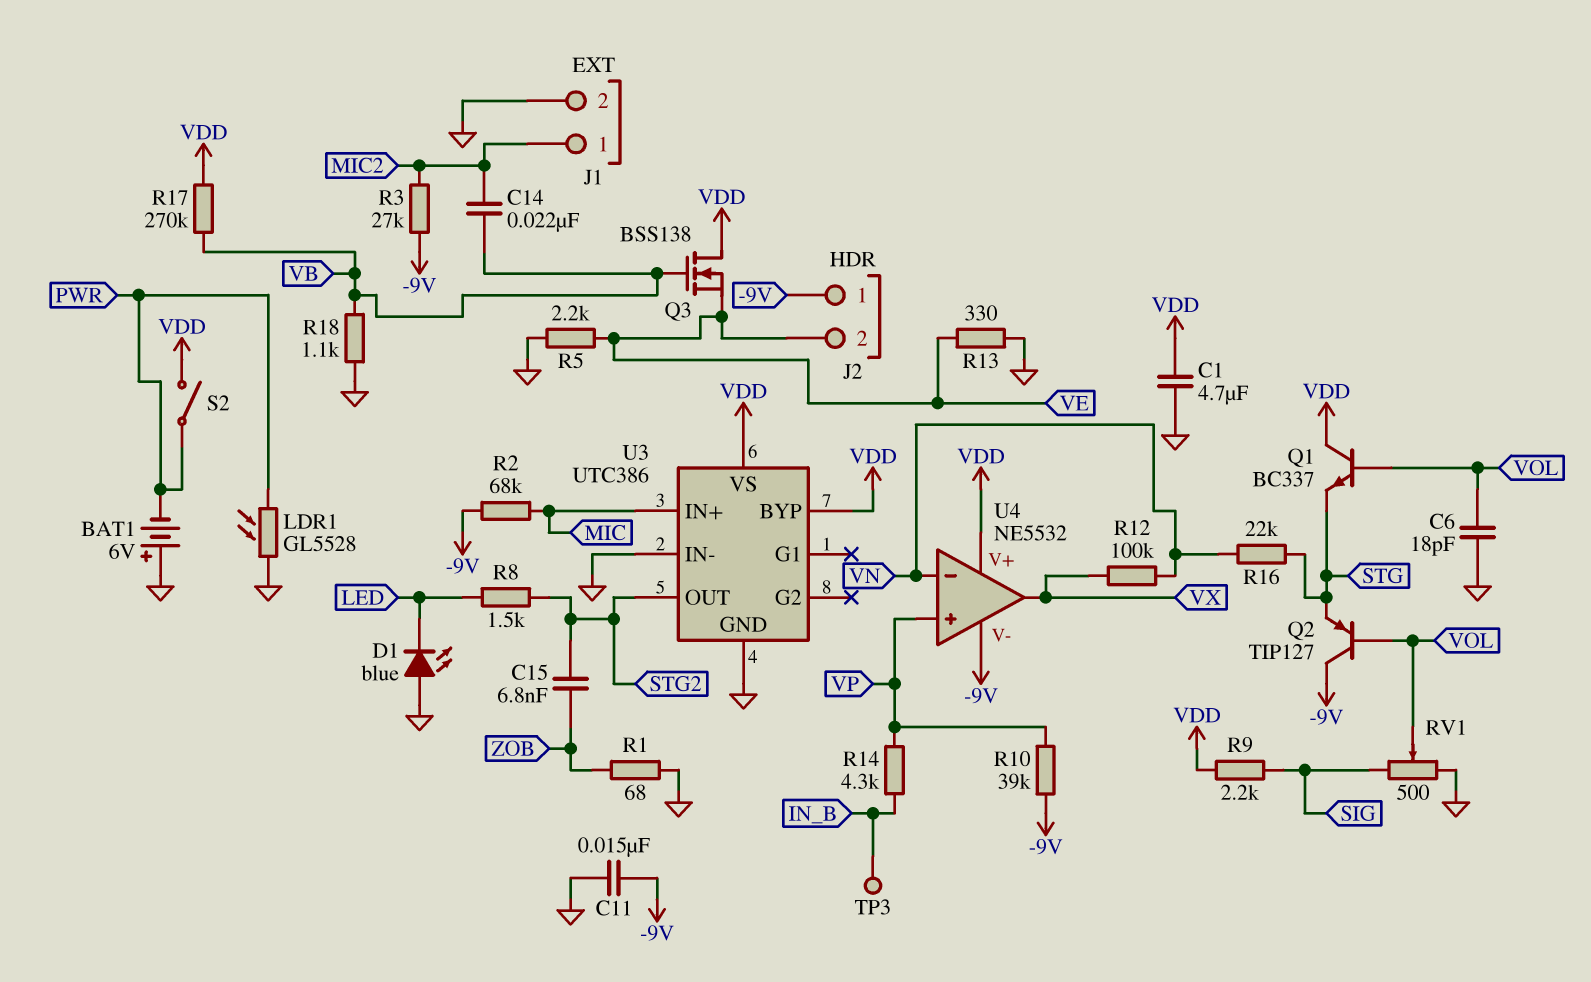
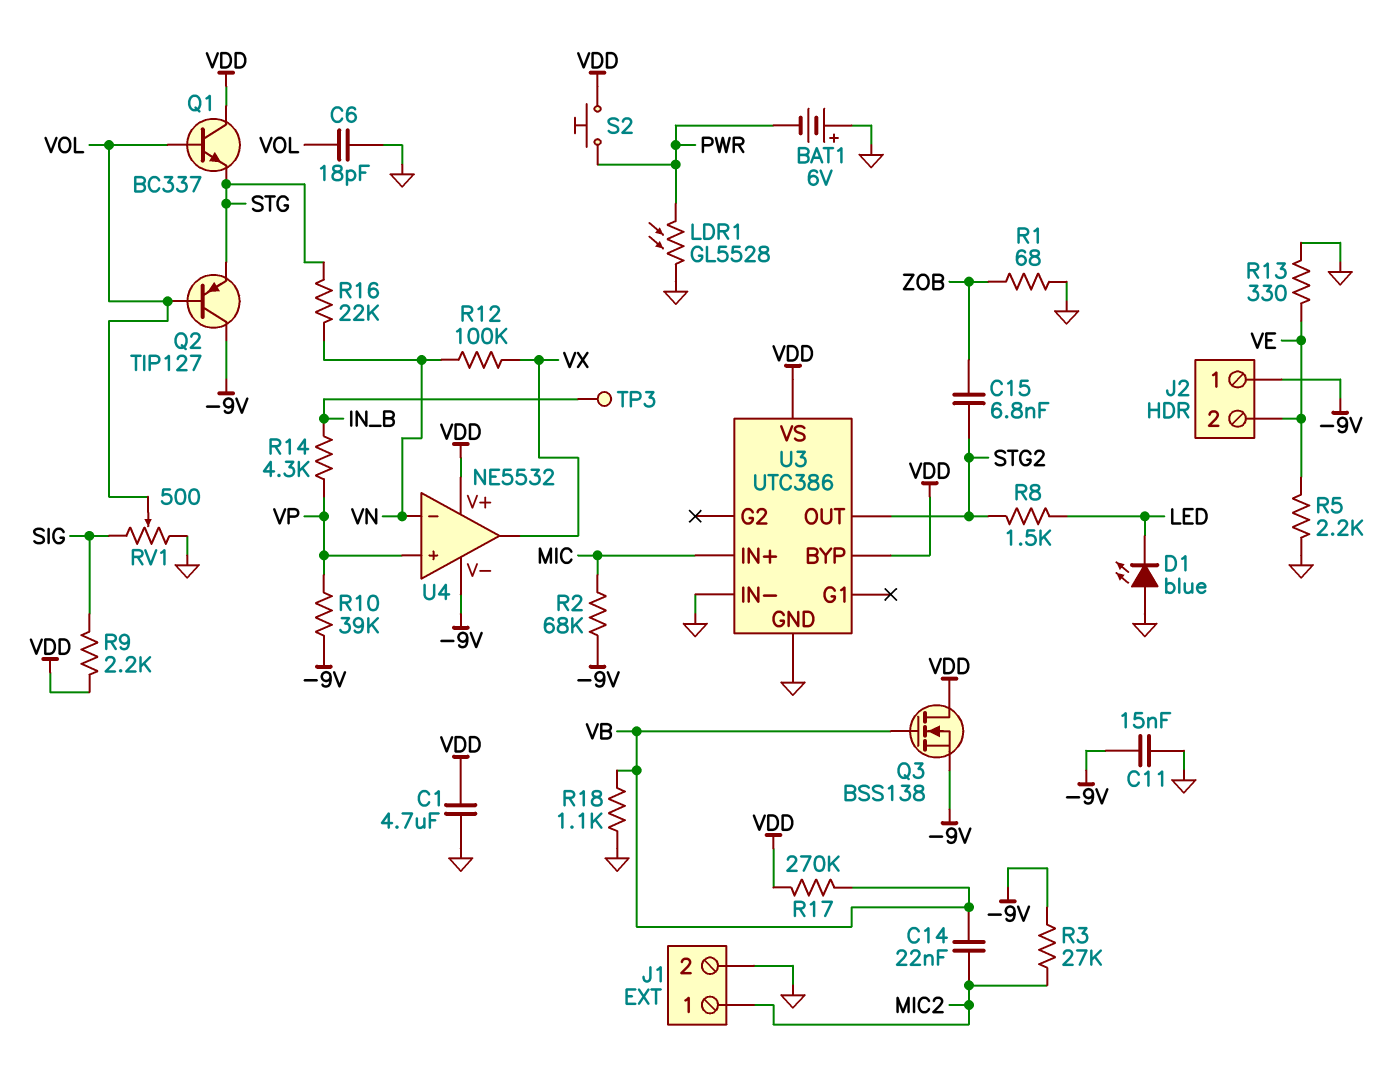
Q3: NMOS BSS138 (G VB, D VDD, S VE) -> NMOS BSS138 (G VB, D VDD, S -9V)
S2: switch (PWR, VDD) -> button (PWR, VDD)

